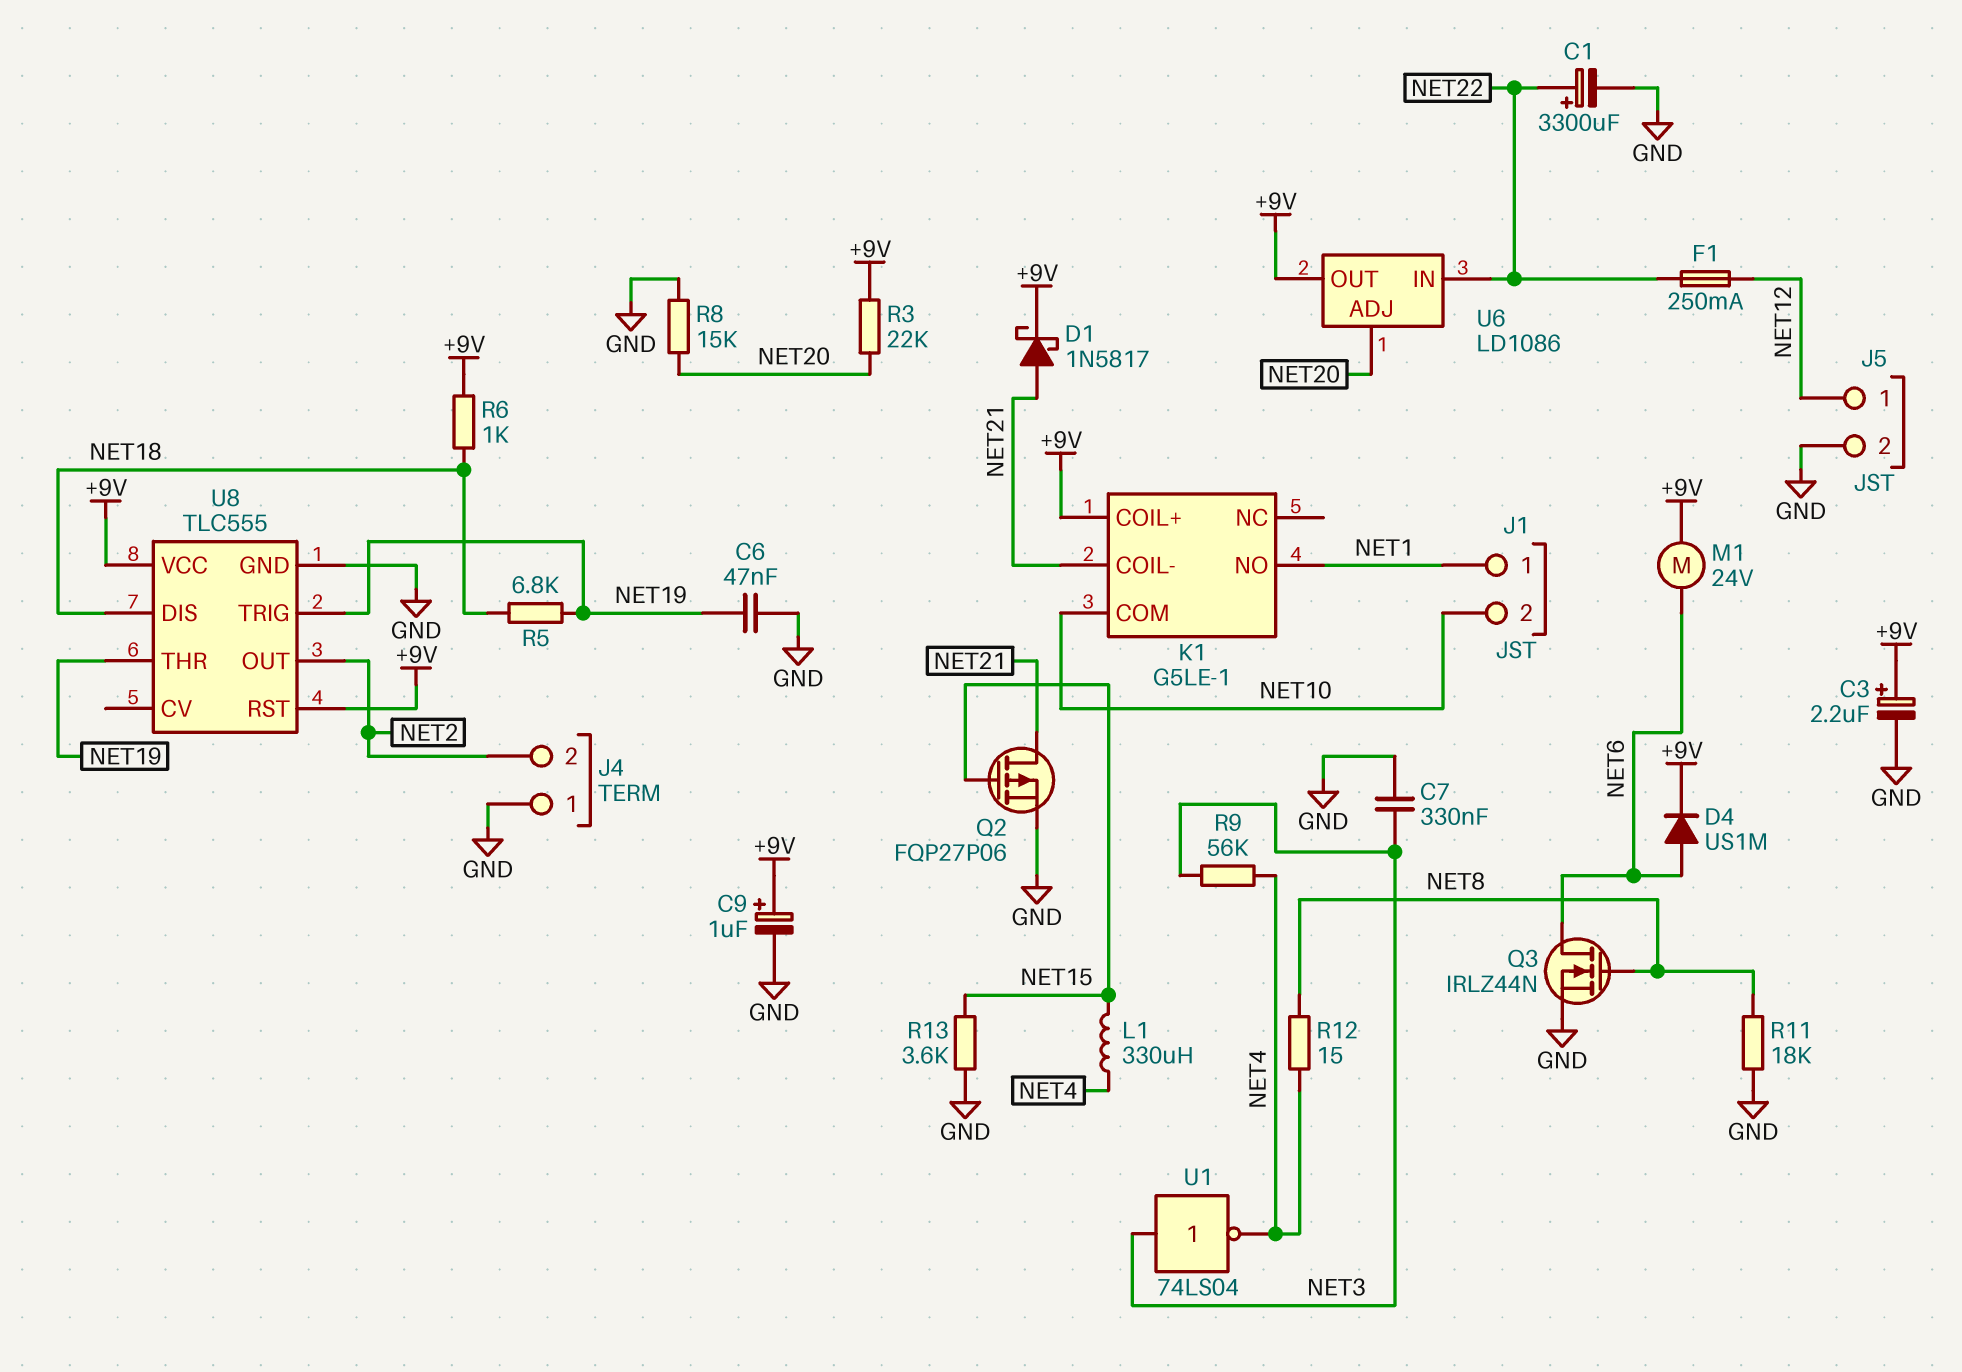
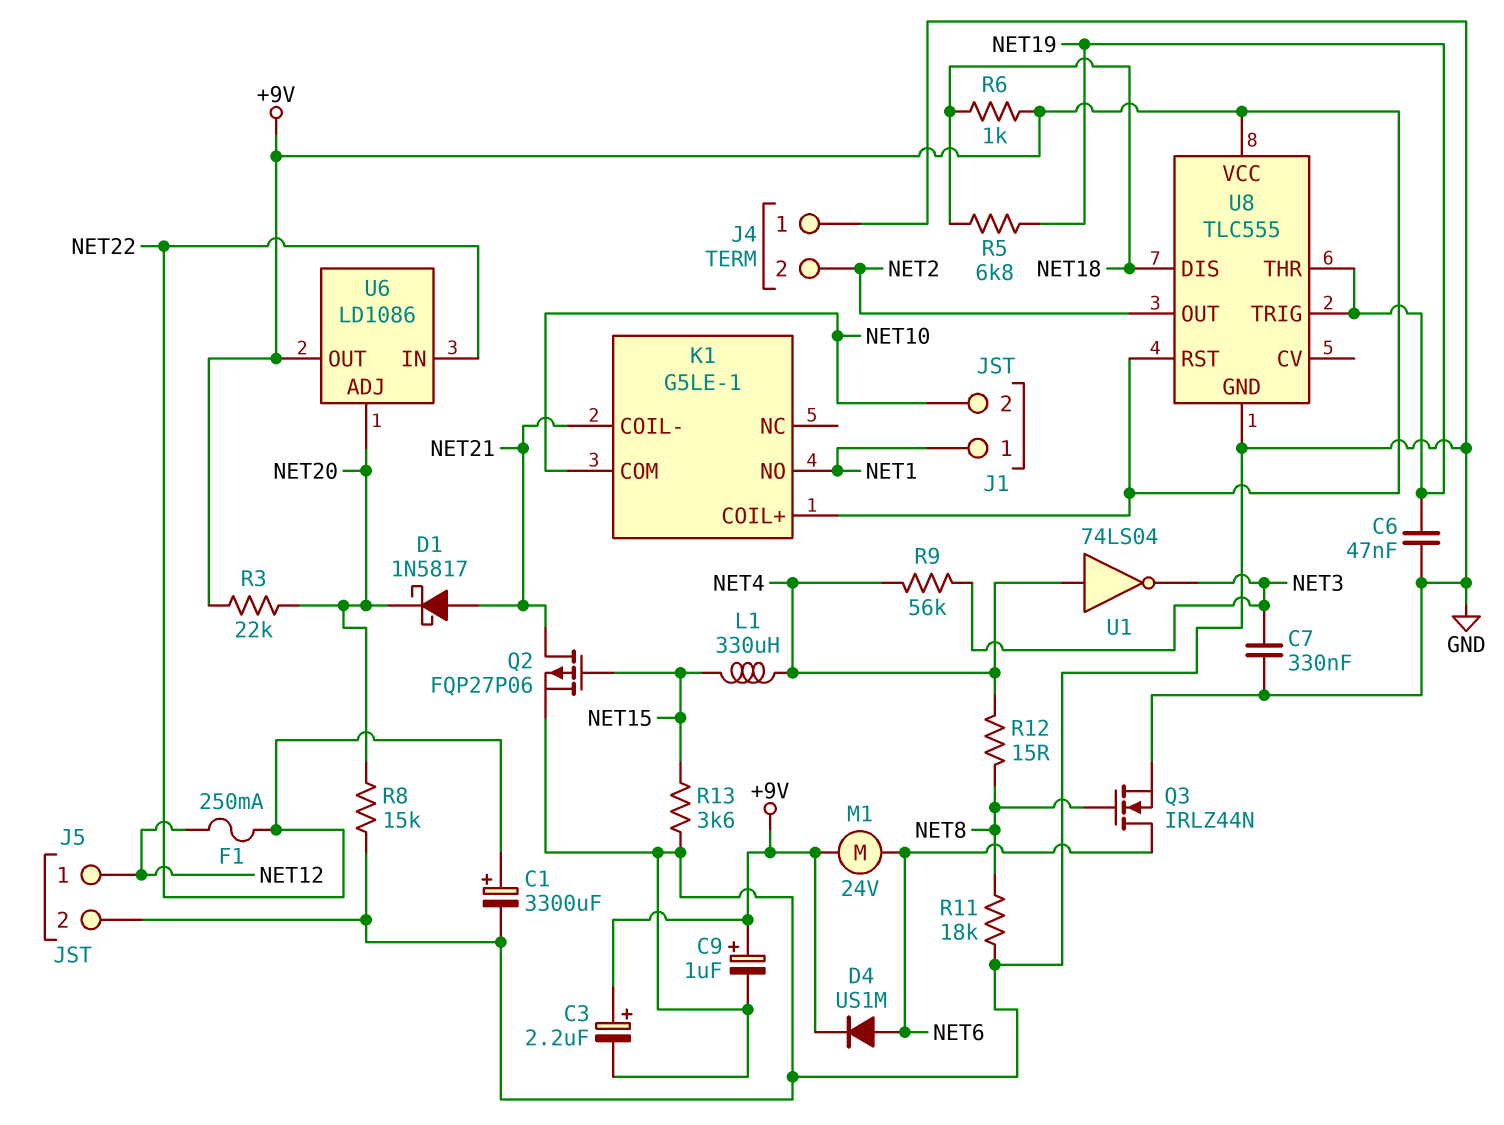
D1: schottky 1N5817 (A NET21, K +9V) -> schottky 1N5817 (A NET21, K NET20)
U1: NOT 74LS04 (in NET3, out NET4) -> NOT 74LS04 (in NET4, out NET3)

